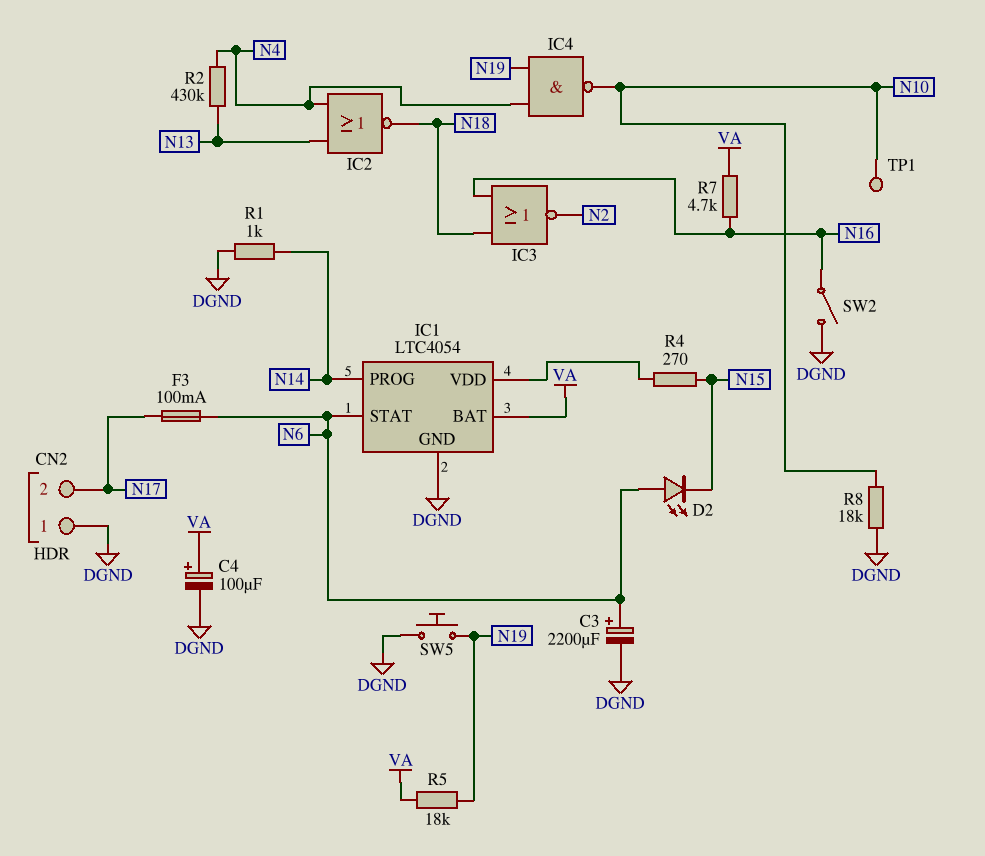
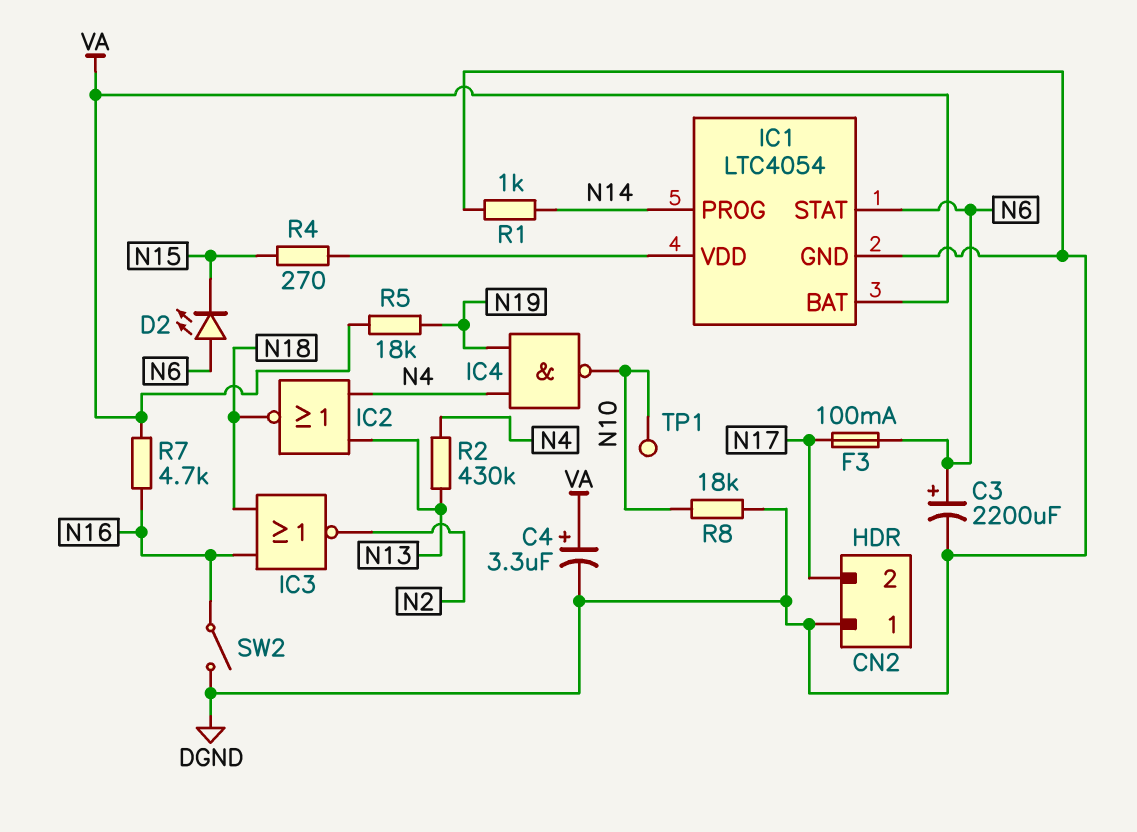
C4: 100uF (plus VA, minus DGND) -> 3.3uF (plus VA, minus DGND)
SW5: button (DGND, N19) -> none

